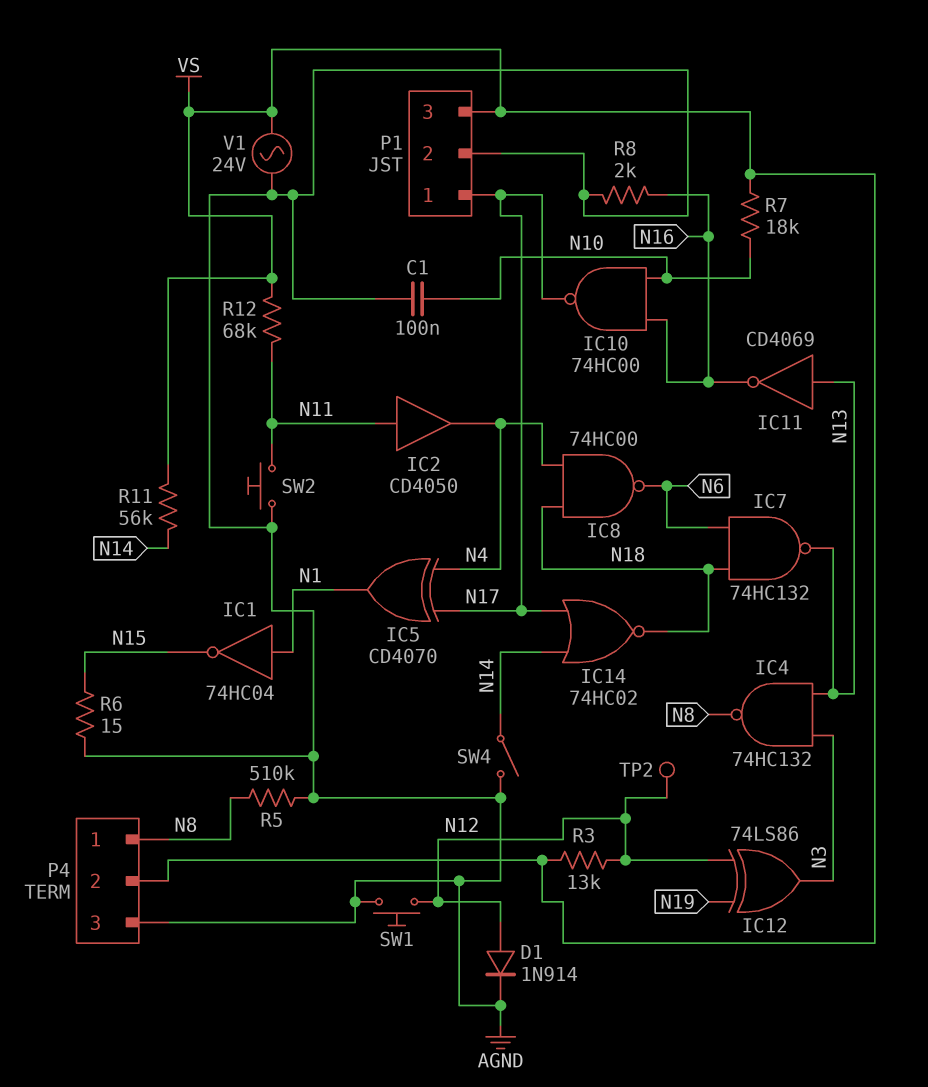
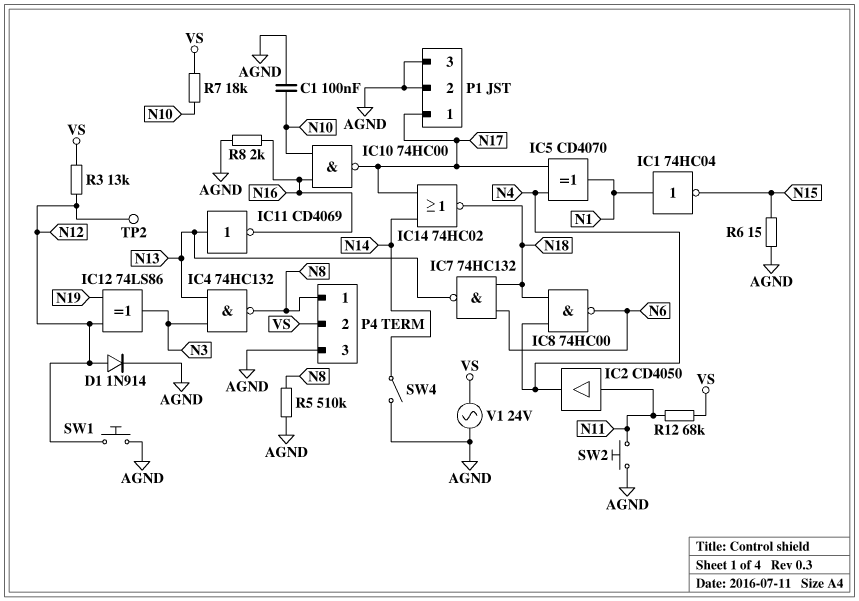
P1 pin 3: VS -> AGND
R11: 56k (N14, VS) -> none

